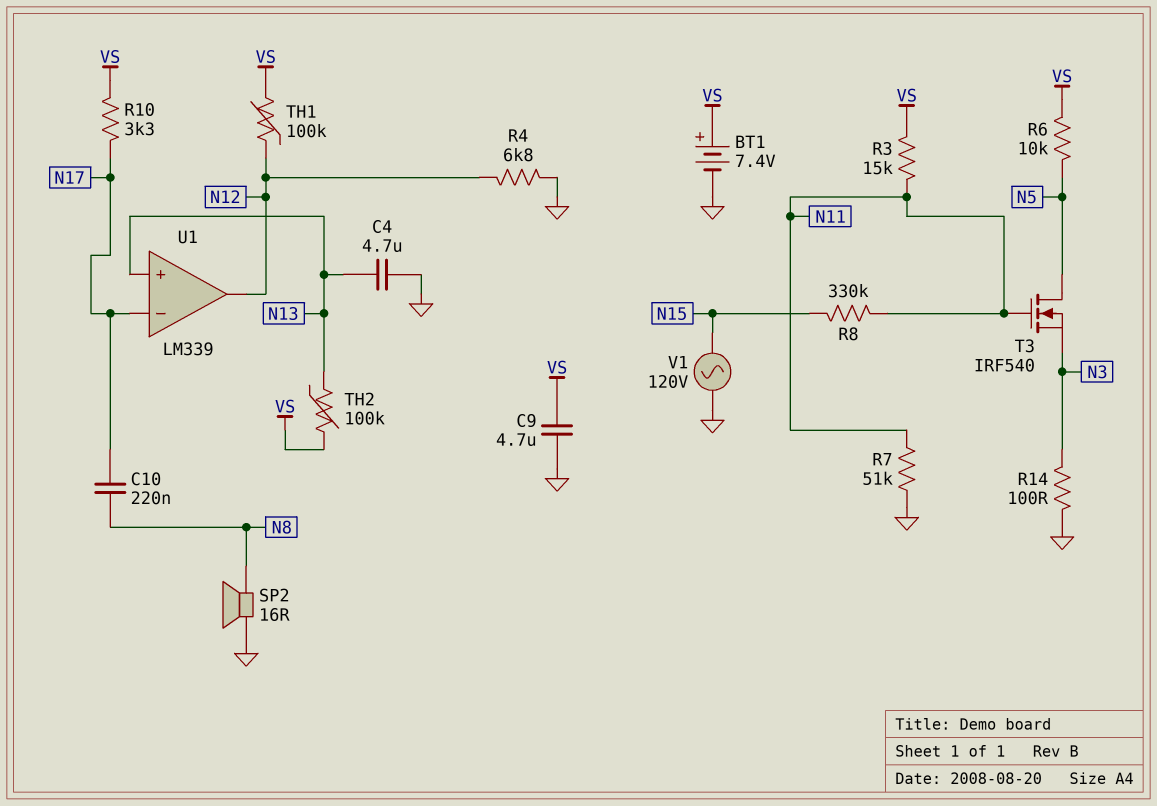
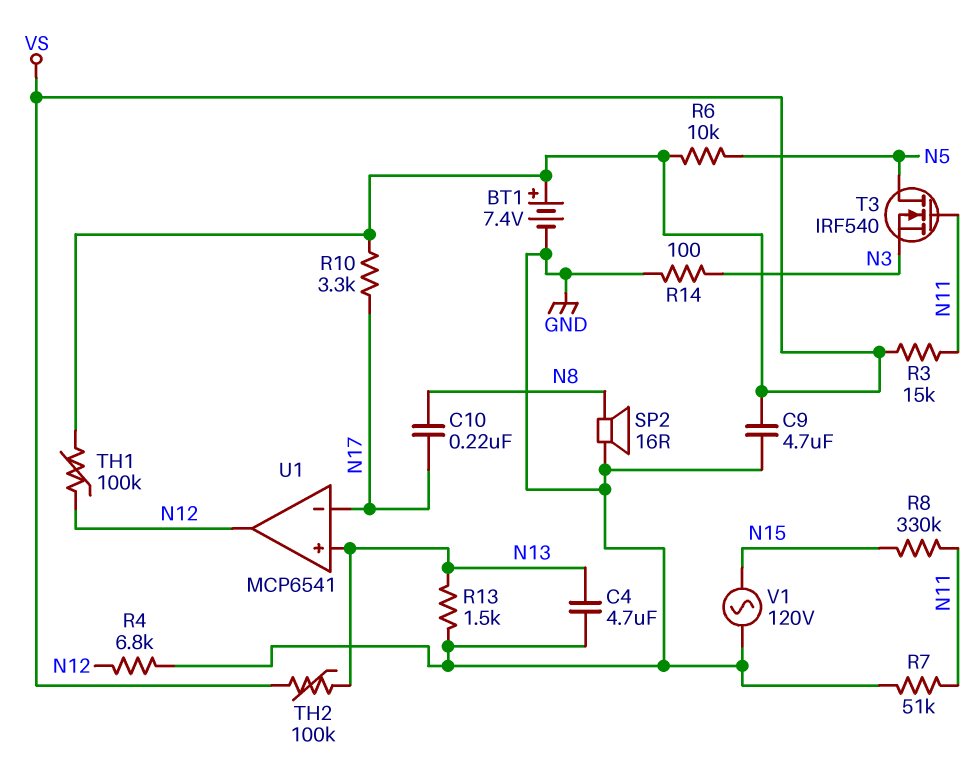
R13: none -> 1.5k (GND, N13)
U1: LM339 -> MCP6541

